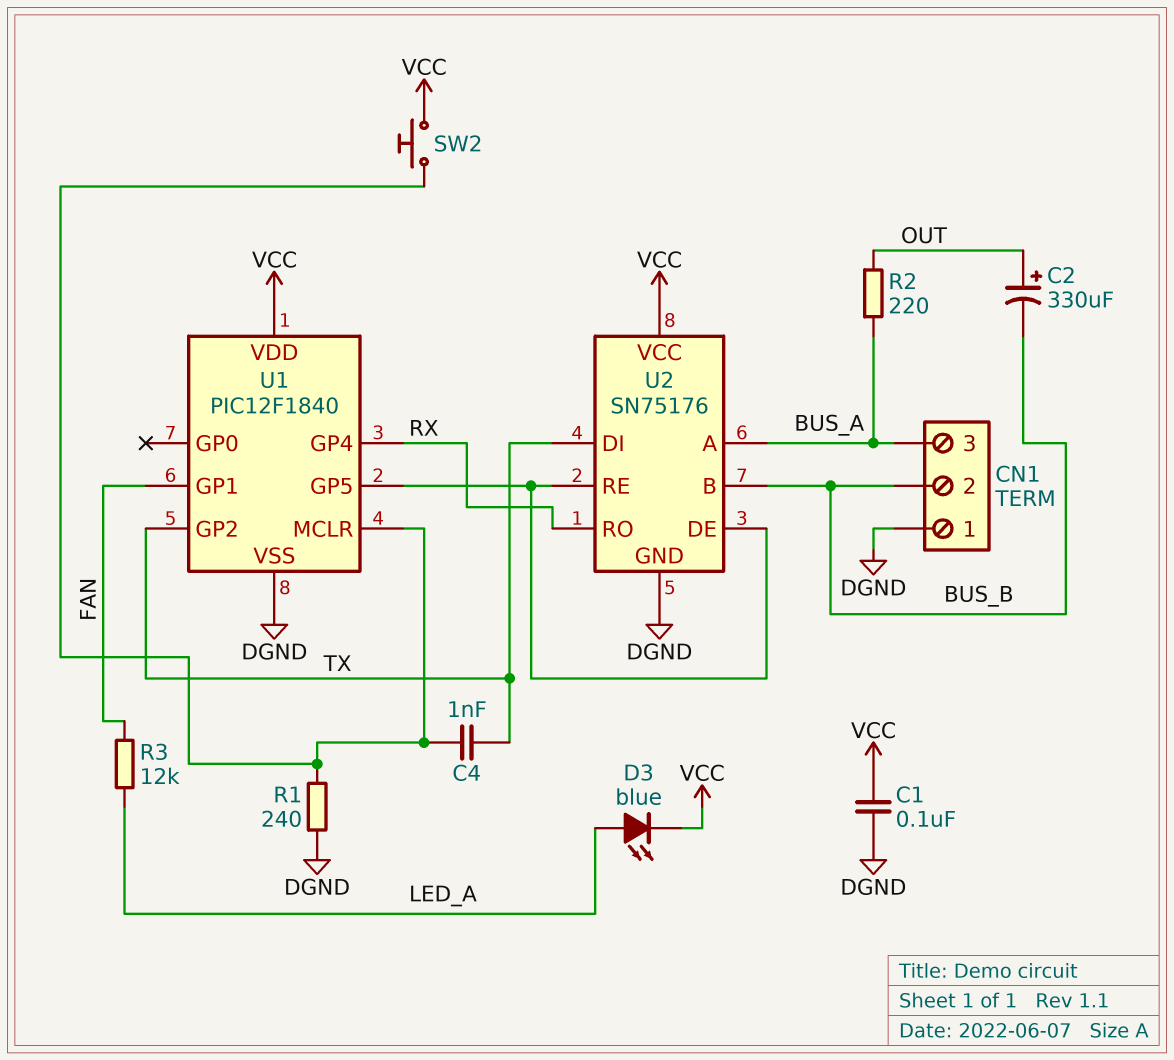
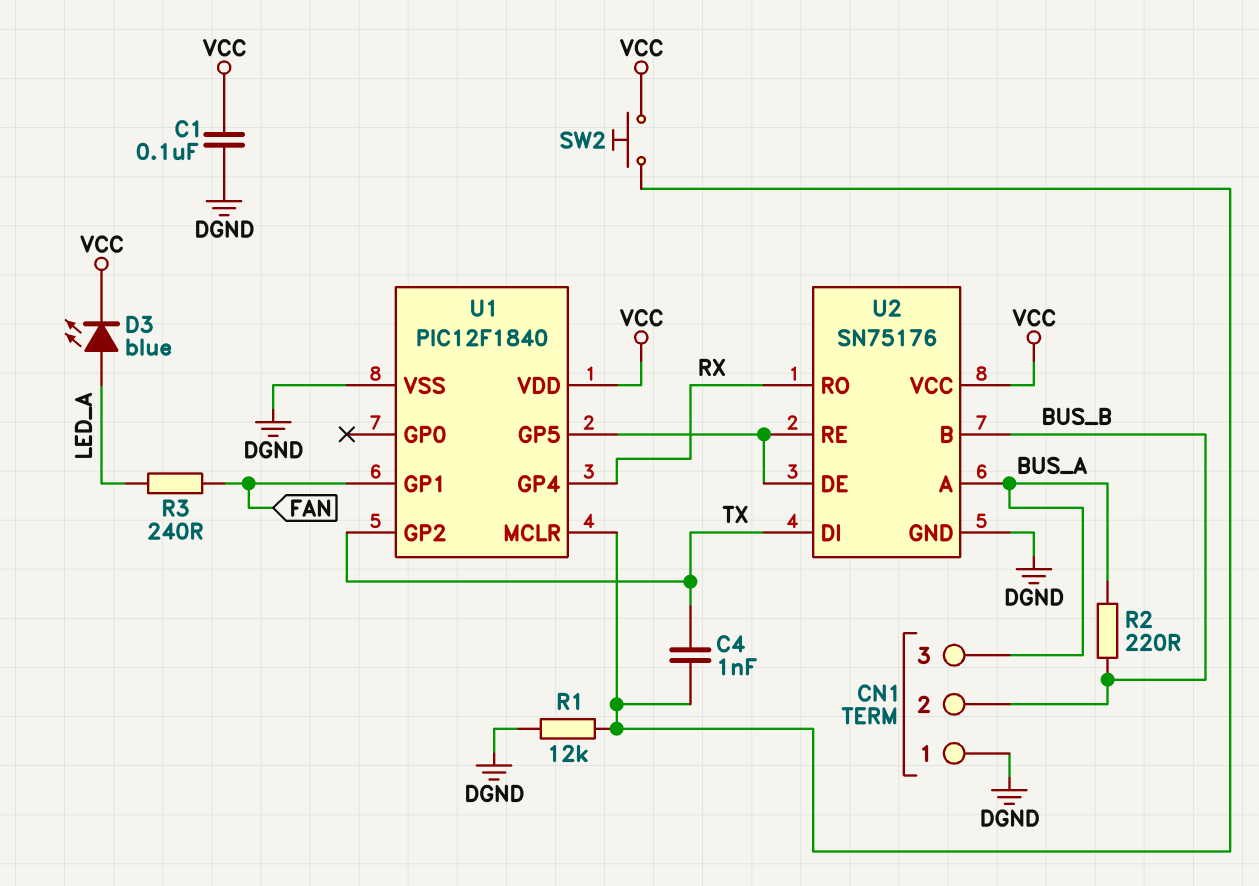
C2: 330uF (plus OUT, minus BUS_B) -> none
R1: 240 (DGND, U1/MCLR) -> 12k (DGND, U1/MCLR)
R2: 220 (BUS_A, OUT) -> 220 (BUS_A, BUS_B)
R3: 12k (FAN, LED_A) -> 240 (FAN, LED_A)

